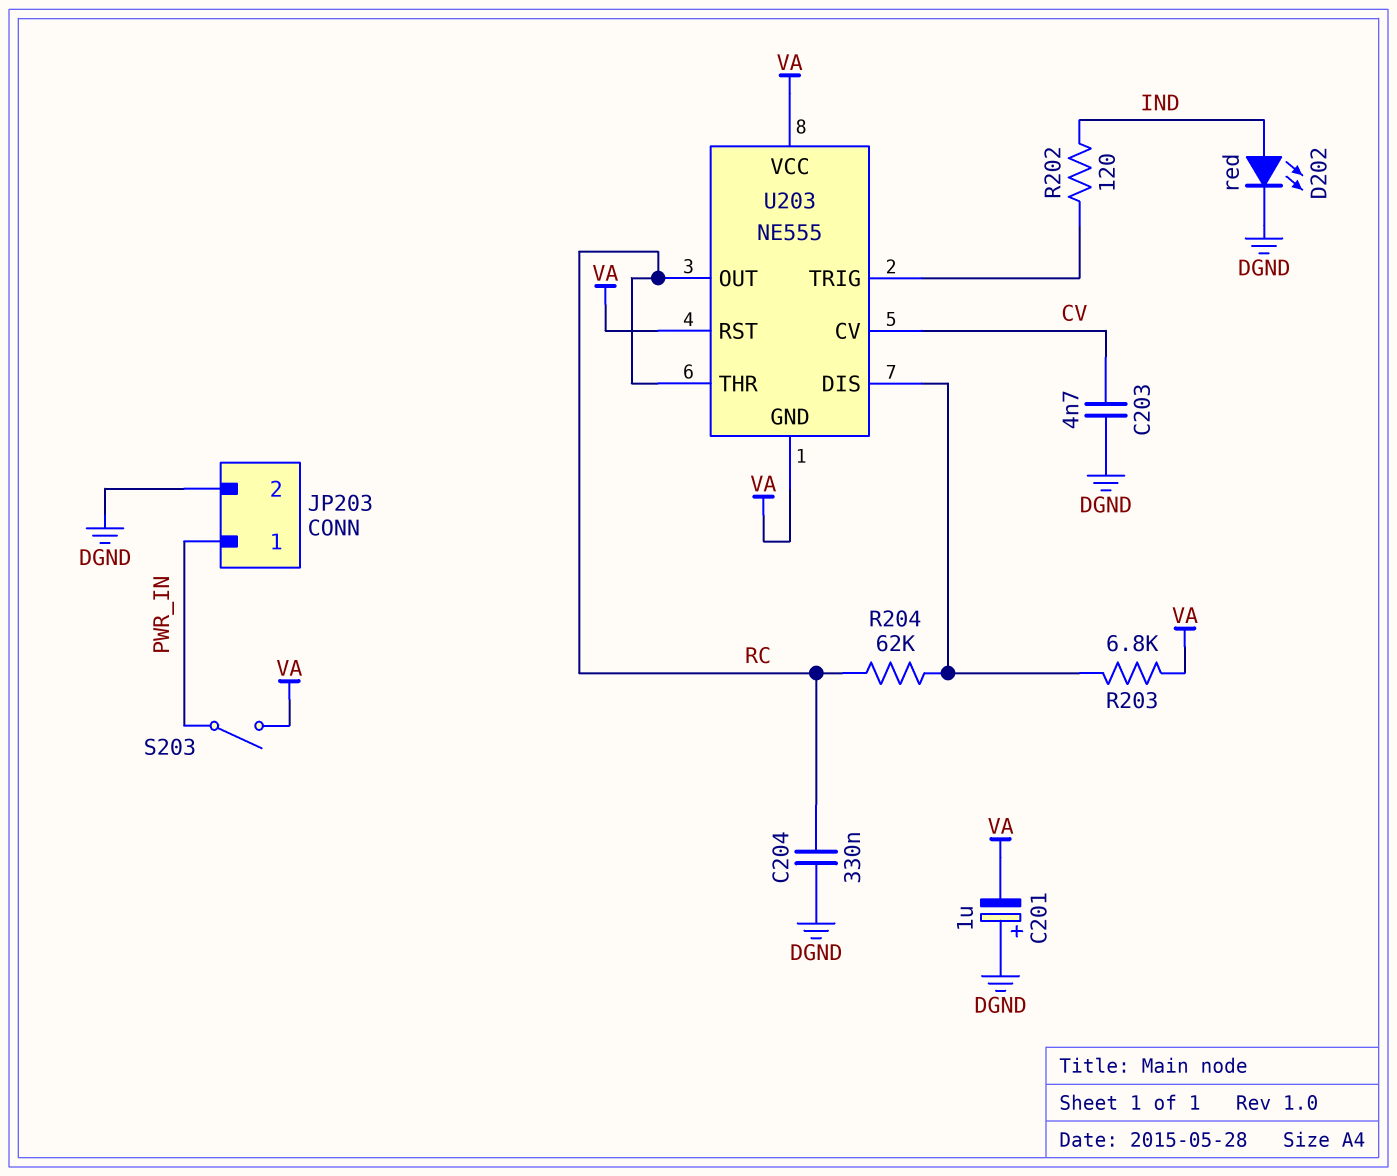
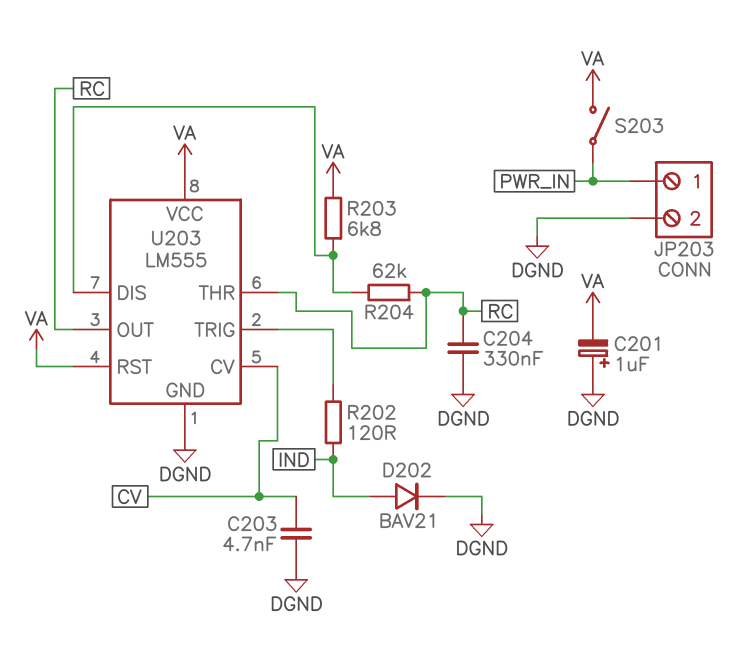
D202: LED red (A IND, K DGND) -> diode BAV21 (A IND, K DGND)
U203: NE555 -> LM555
U203 pin GND: VA -> DGND

